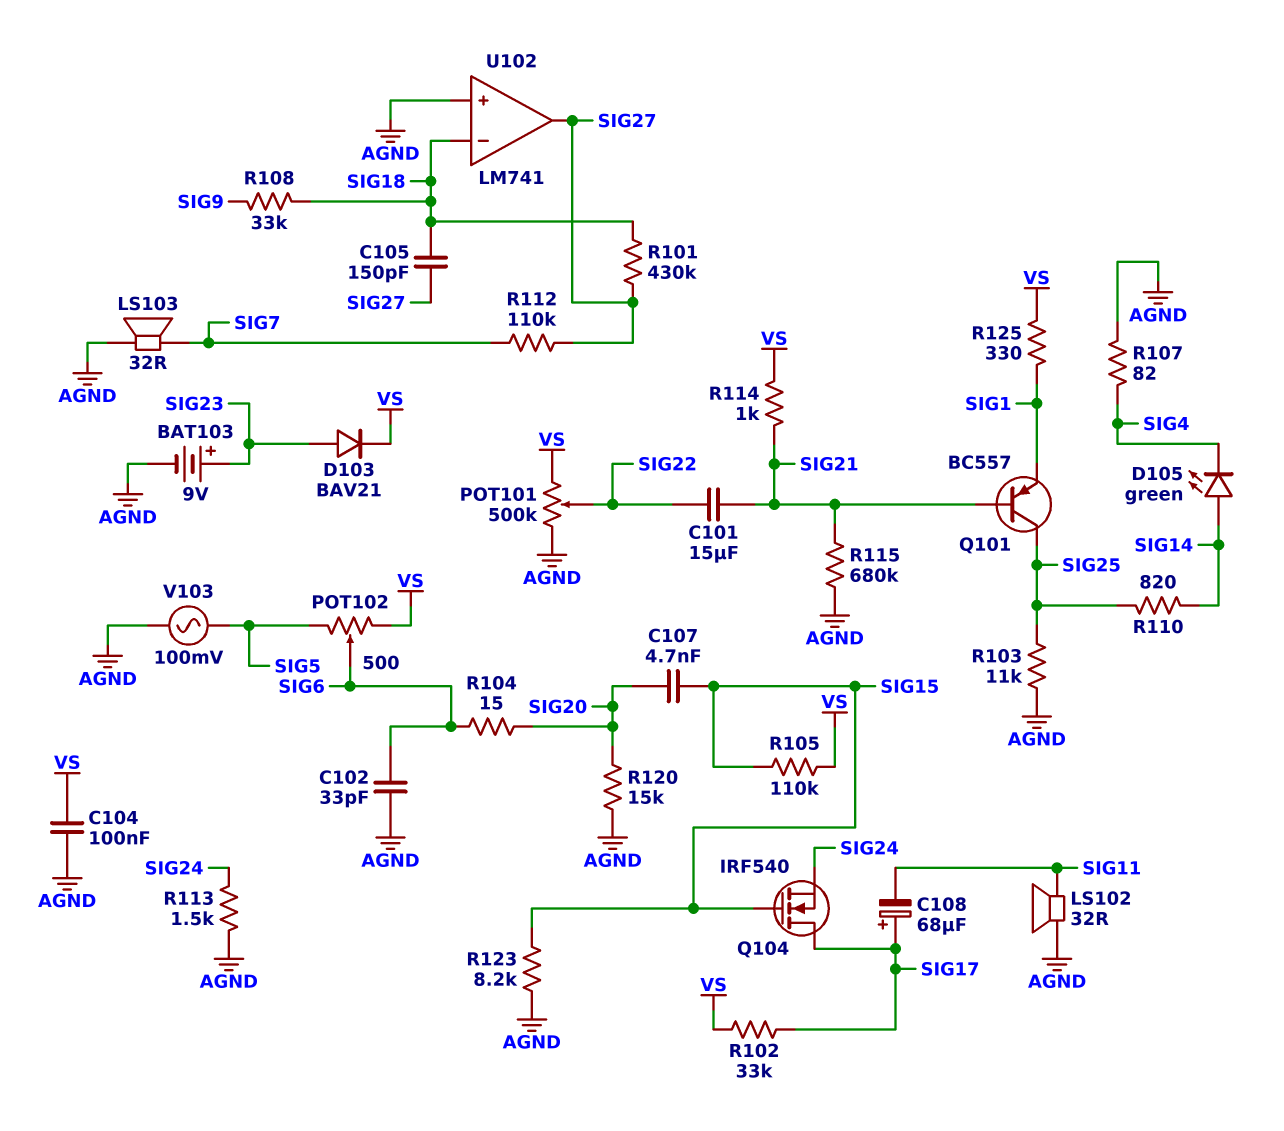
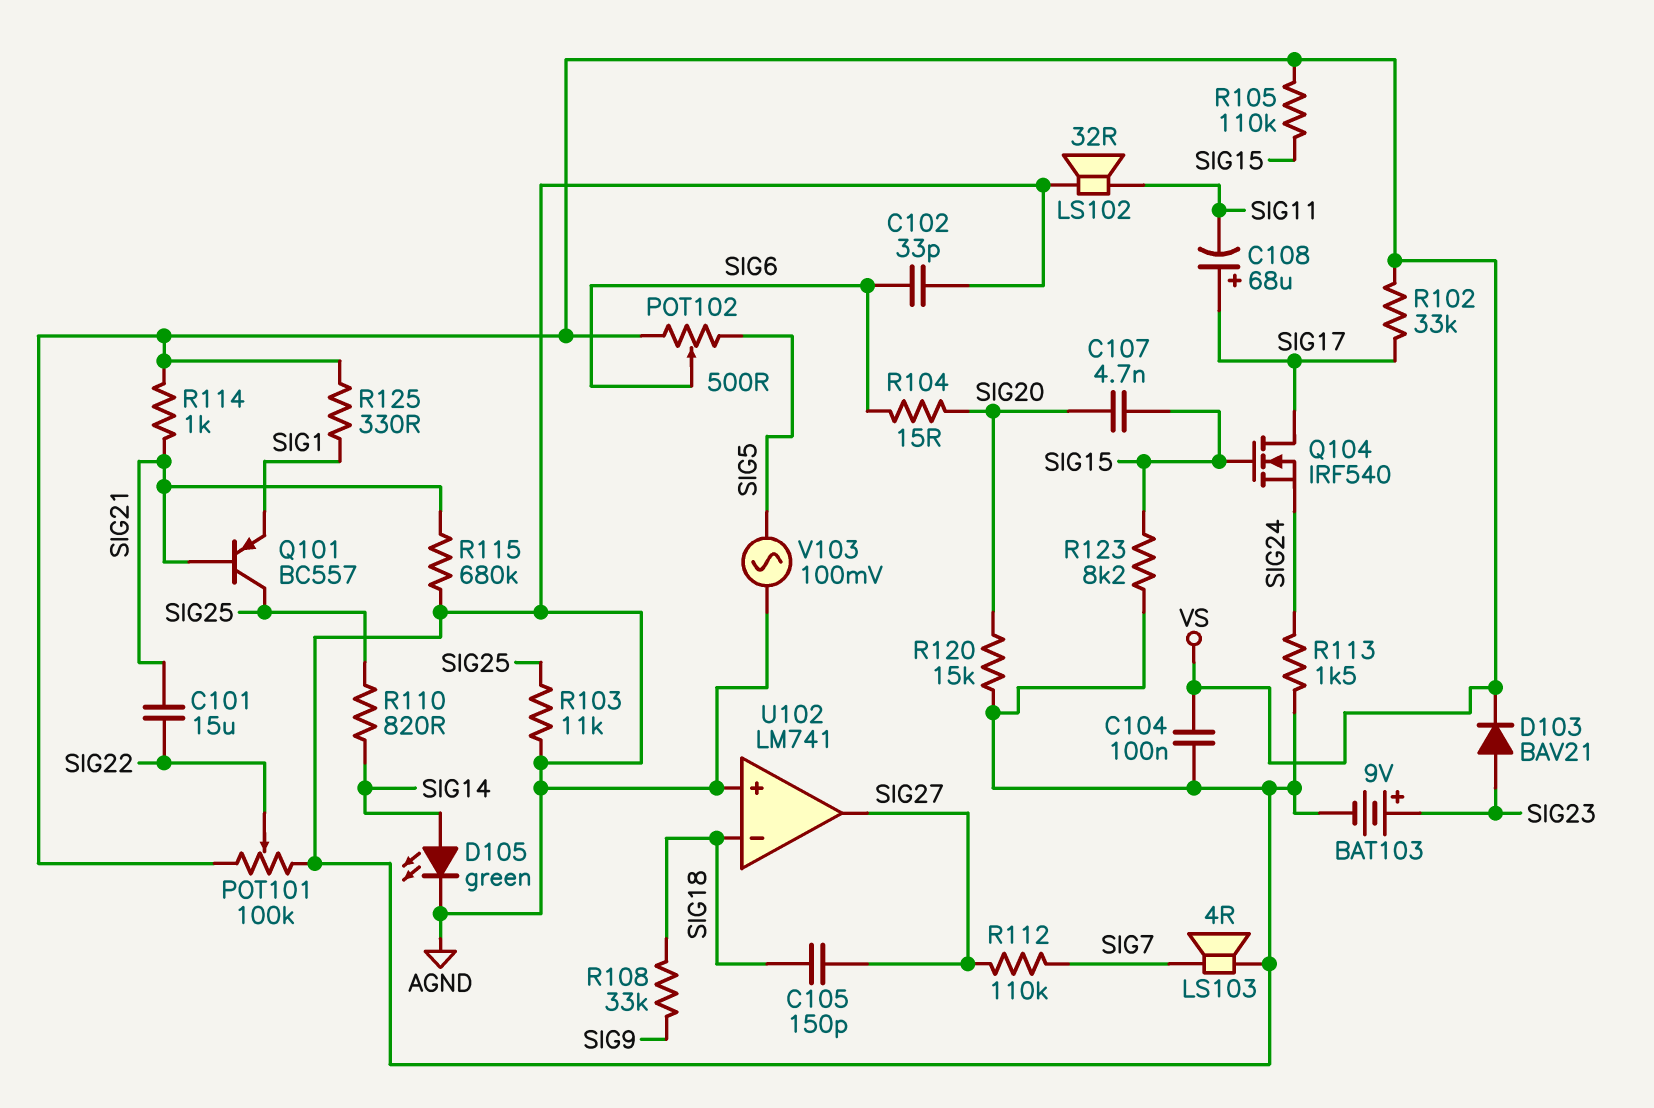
D105: LED green (A SIG14, K SIG4) -> LED green (A SIG14, K AGND)
LS103: speaker 32R (AGND, SIG7) -> speaker 4R (AGND, SIG7)
POT101: 500k (AGND, VS, wiper SIG22) -> 100k (AGND, VS, wiper SIG22)
R101: 430k (SIG18, SIG27) -> none
R107: 82 (AGND, SIG4) -> none

